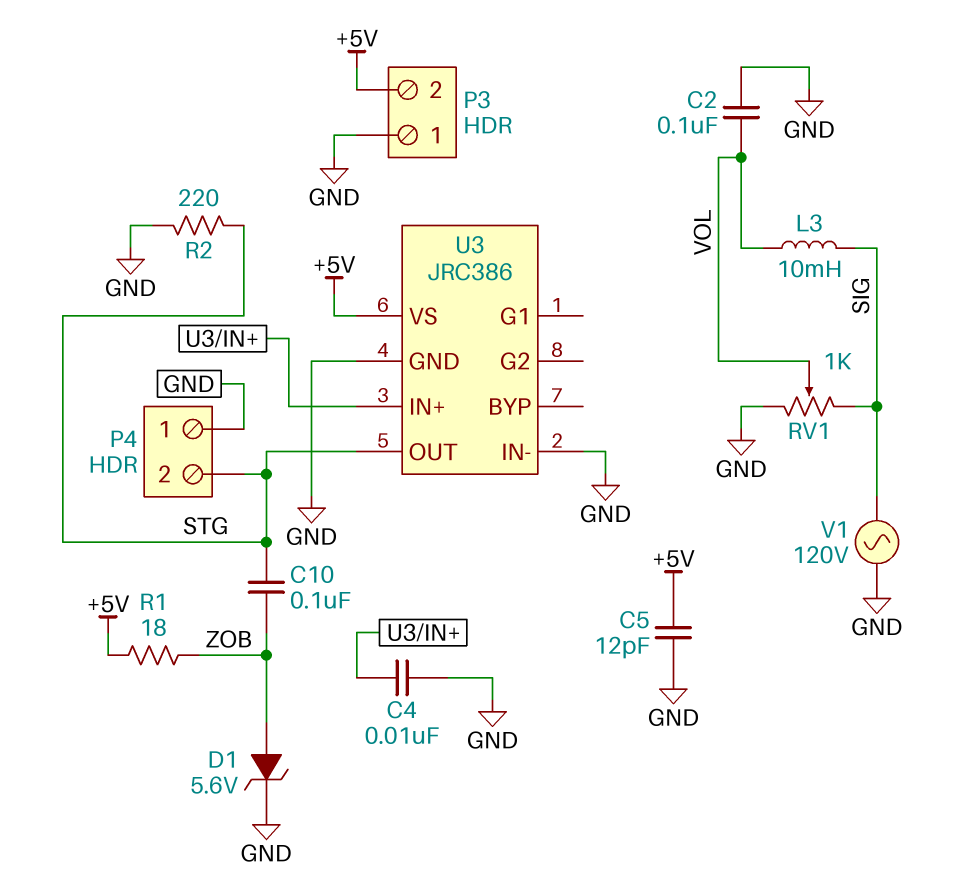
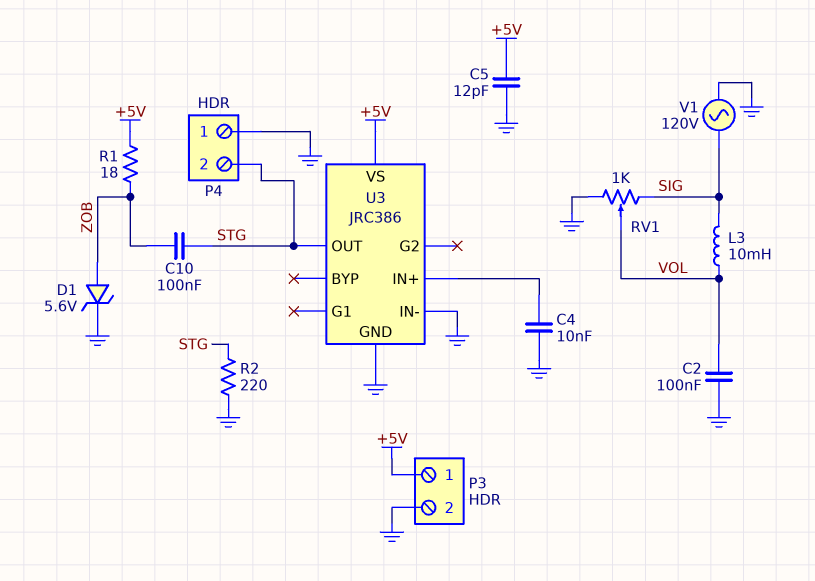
P3 pin 1: GND -> +5V
P3 pin 2: +5V -> GND

